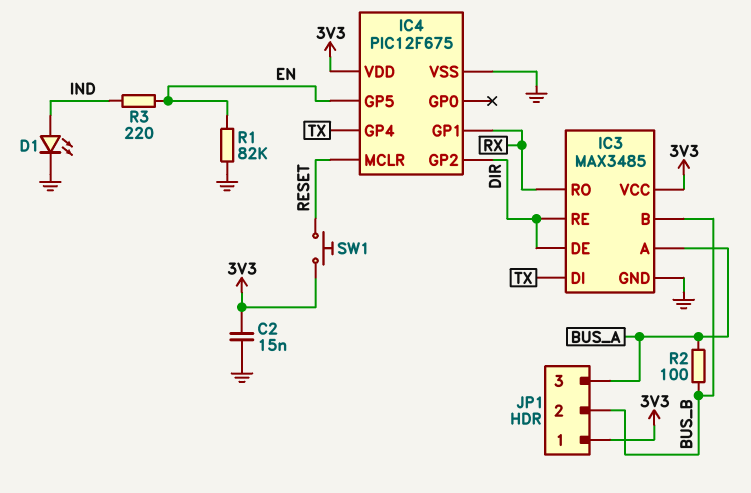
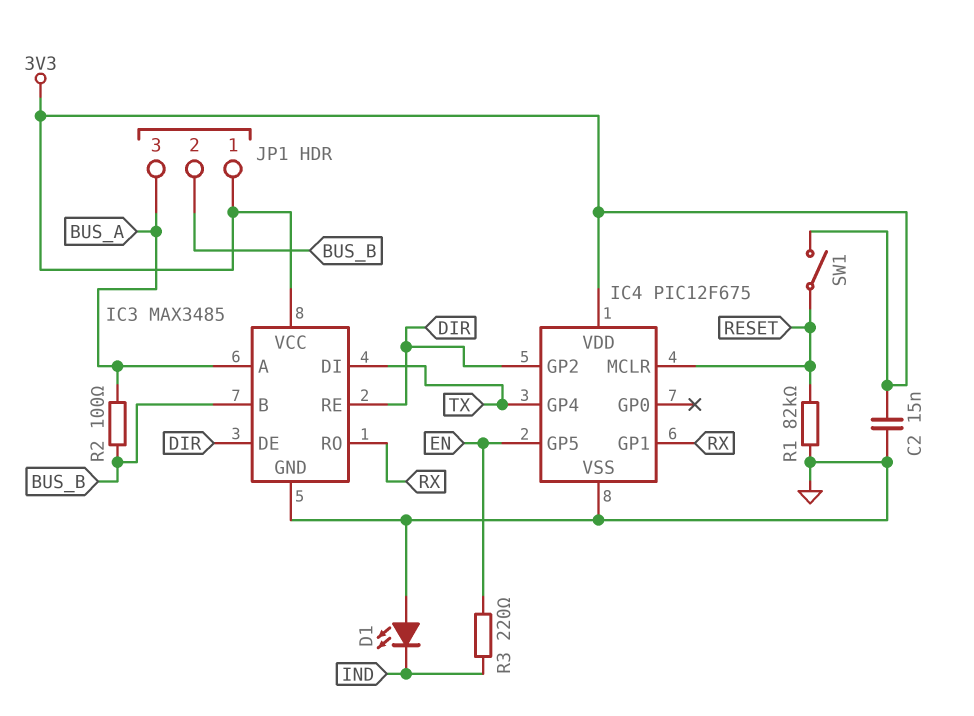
D1: LED (A IND, K GND) -> LED (A GND, K IND)
R1: 82k (EN, GND) -> 82k (GND, RESET)
SW1: button (3V3, RESET) -> switch (3V3, RESET)

